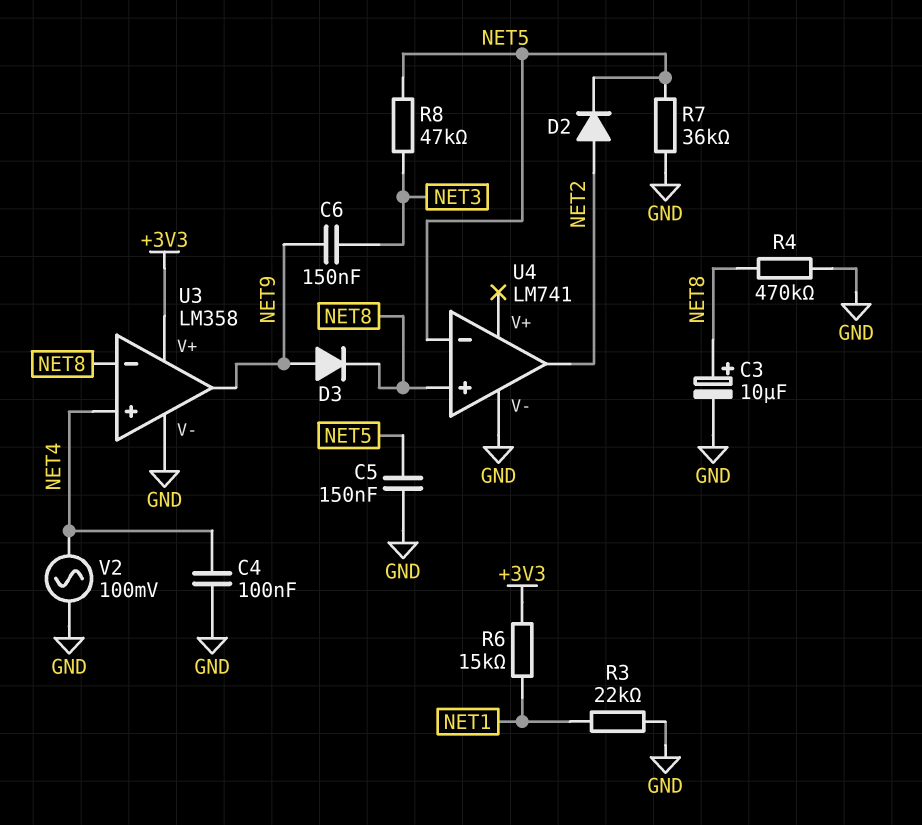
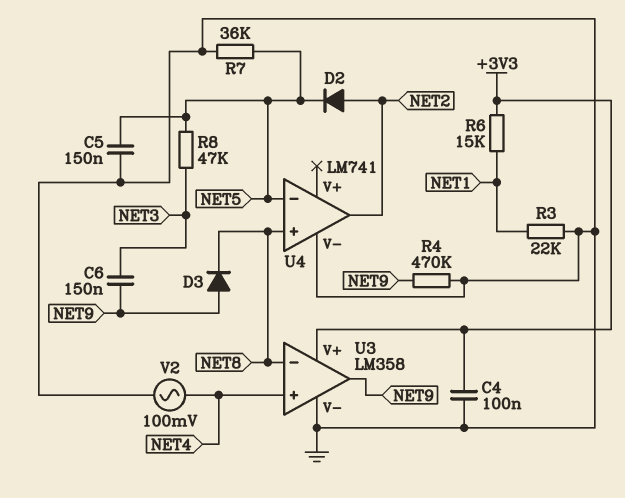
C3: 10uF (plus NET8, minus GND) -> none
C4: 100nF (GND, NET4) -> 100nF (+3V3, GND)
R4: 470k (GND, NET8) -> 470k (GND, NET9)

